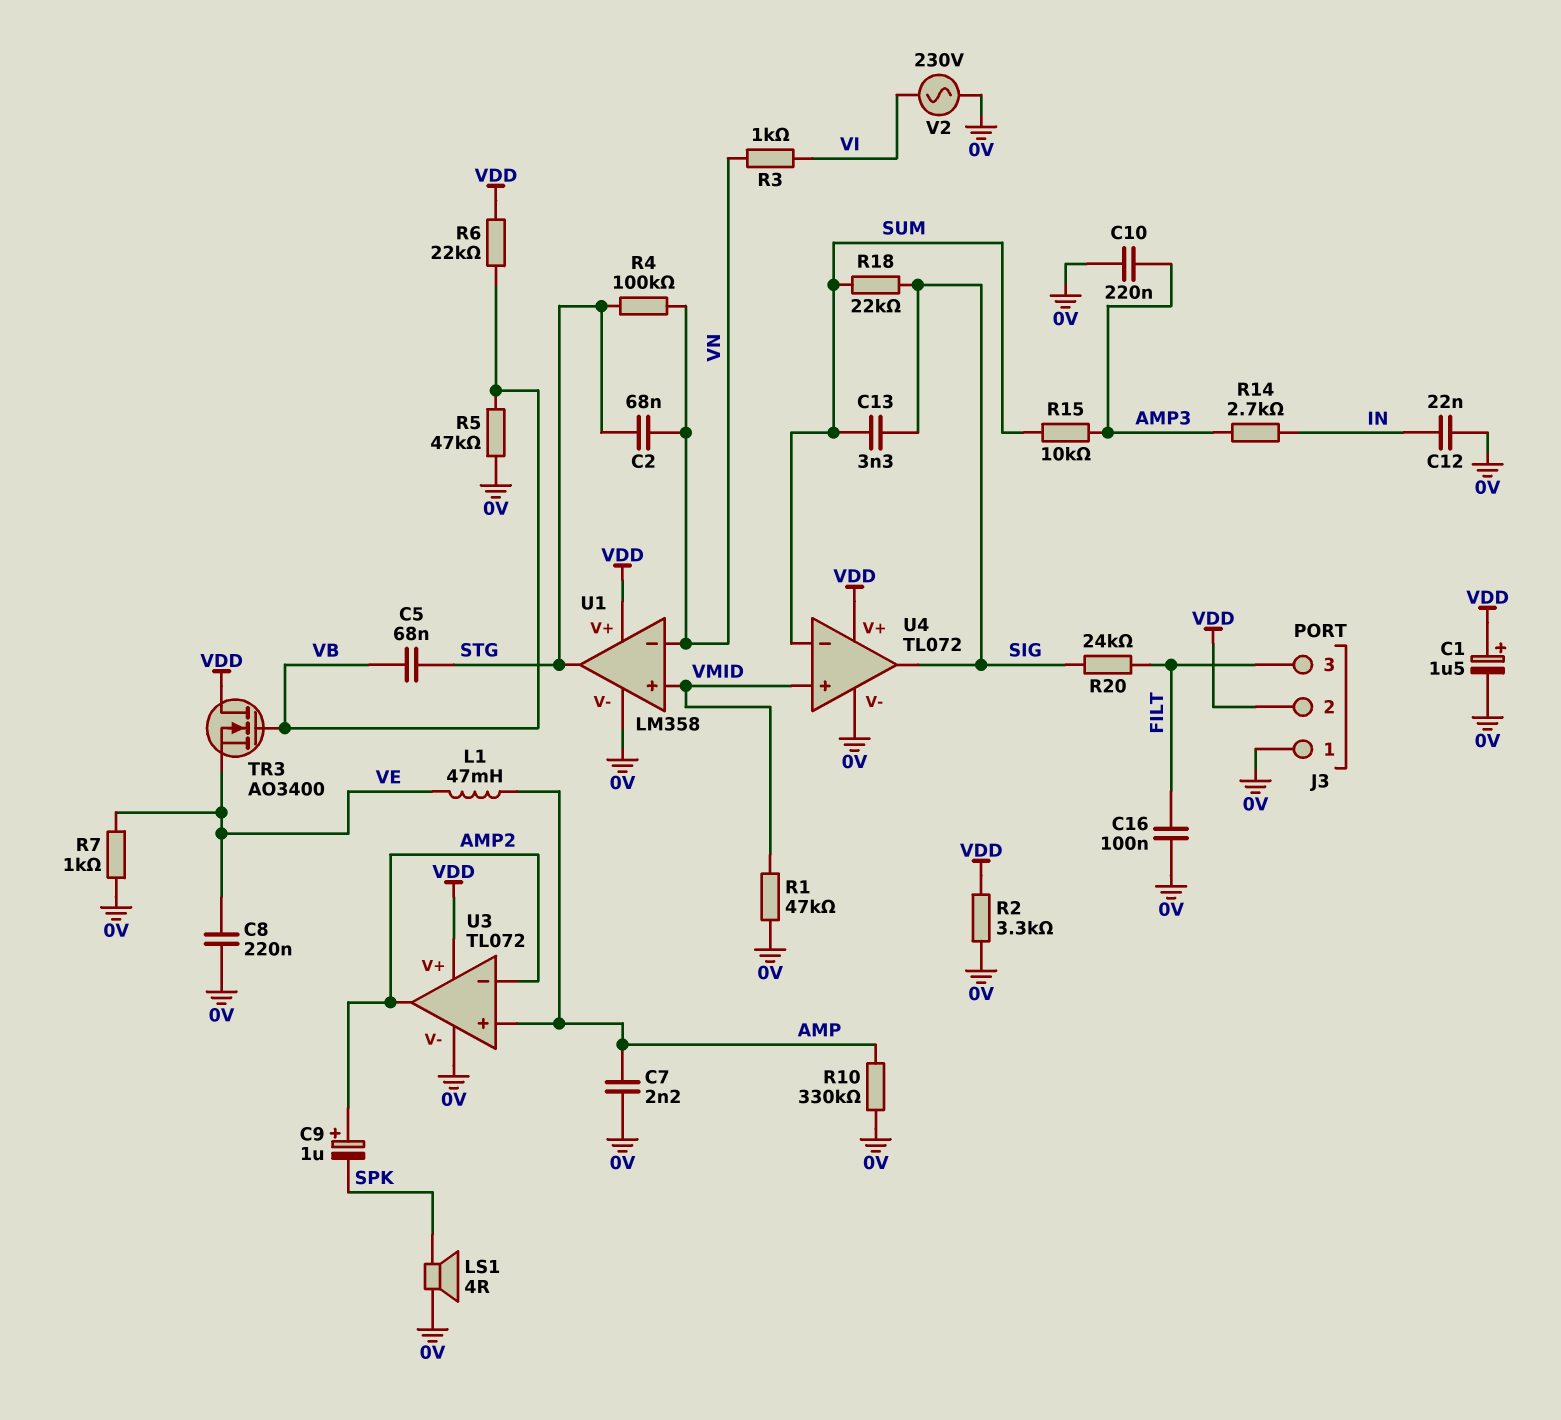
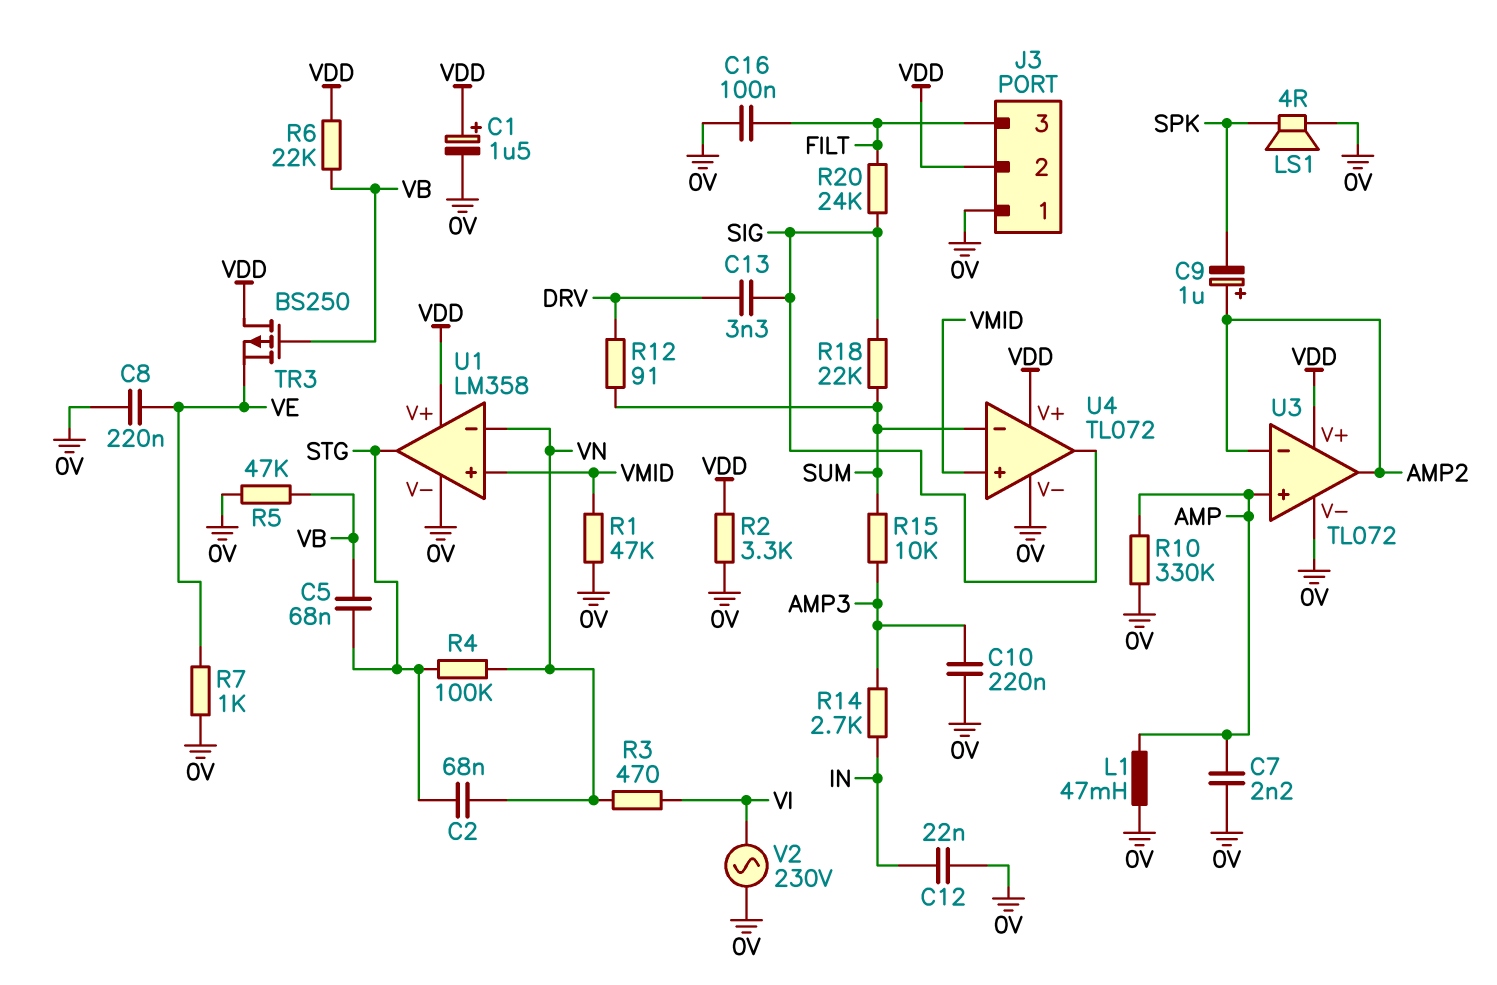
C13: 3.3nF (SIG, SUM) -> 3.3nF (DRV, SIG)
L1: 47mH (AMP, VE) -> 47mH (0V, AMP)
R3: 1k (VI, VN) -> 470 (VI, VN)
R12: none -> 91 (DRV, SUM)
TR3: NMOS AO3400 (G VB, D VDD, S VE) -> PMOS BS250 (G VB, D VDD, S VE)

